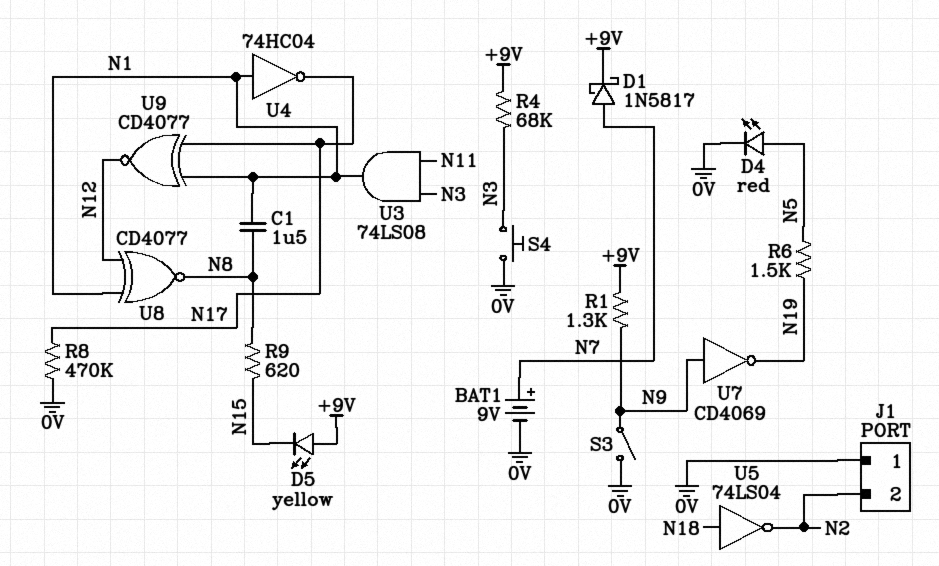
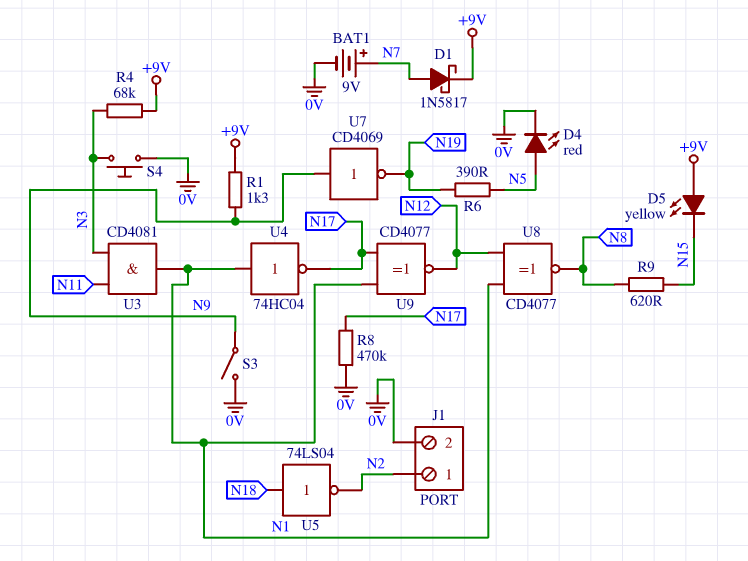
C1: 1.5uF (N1, N8) -> none
J1 pin 1: 0V -> N2
J1 pin 2: N2 -> 0V
R6: 1.5k (N5, N19) -> 390 (N5, N19)
U3: AND 74LS08 (in N3, in N11, out N1) -> AND CD4081 (in N3, in N11, out N1)

